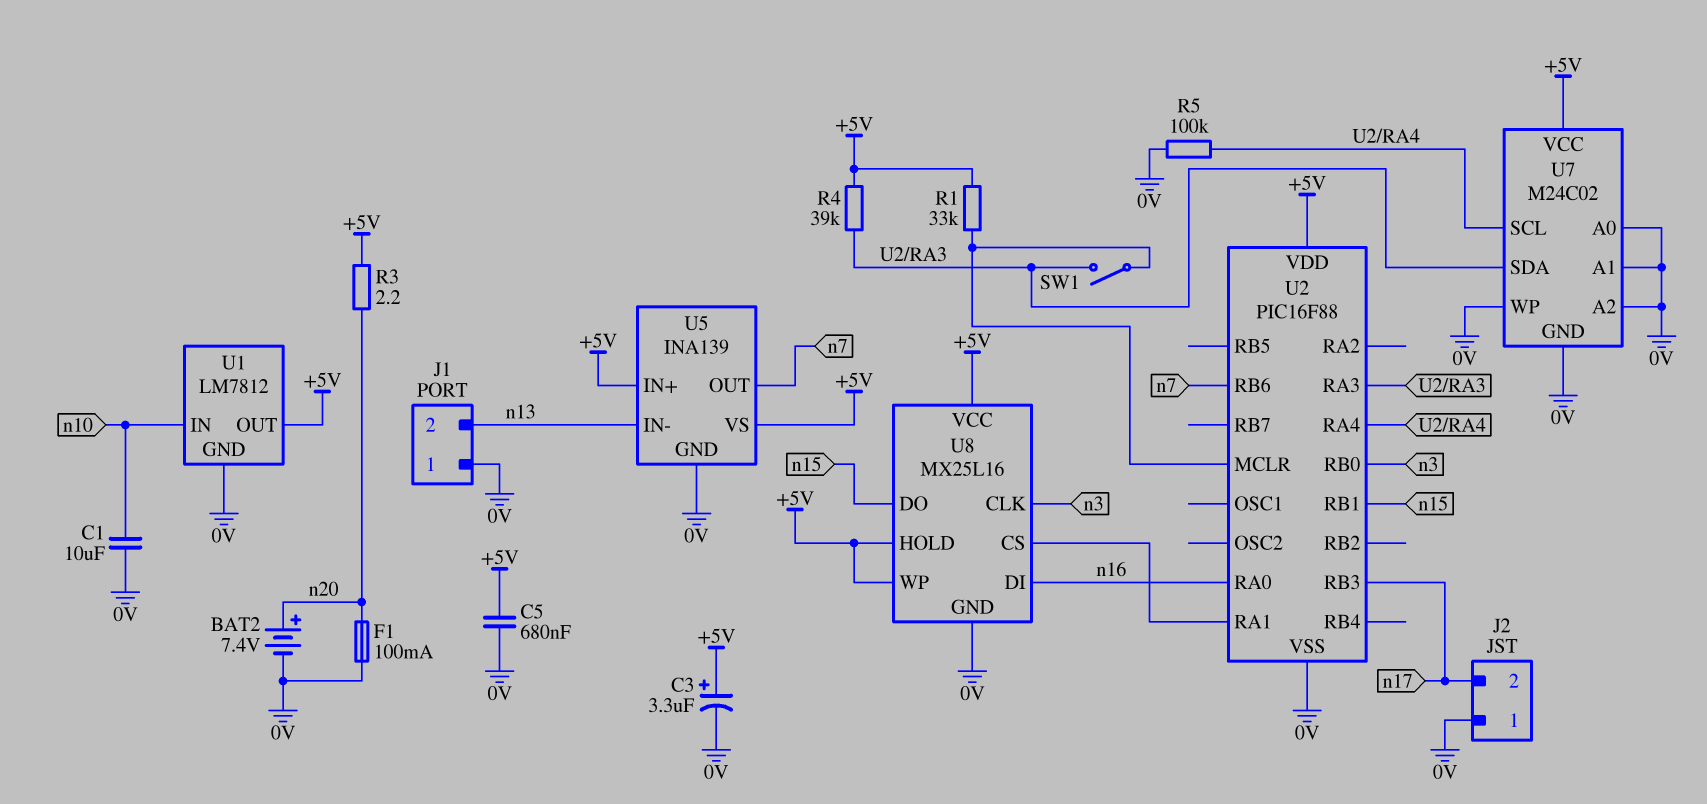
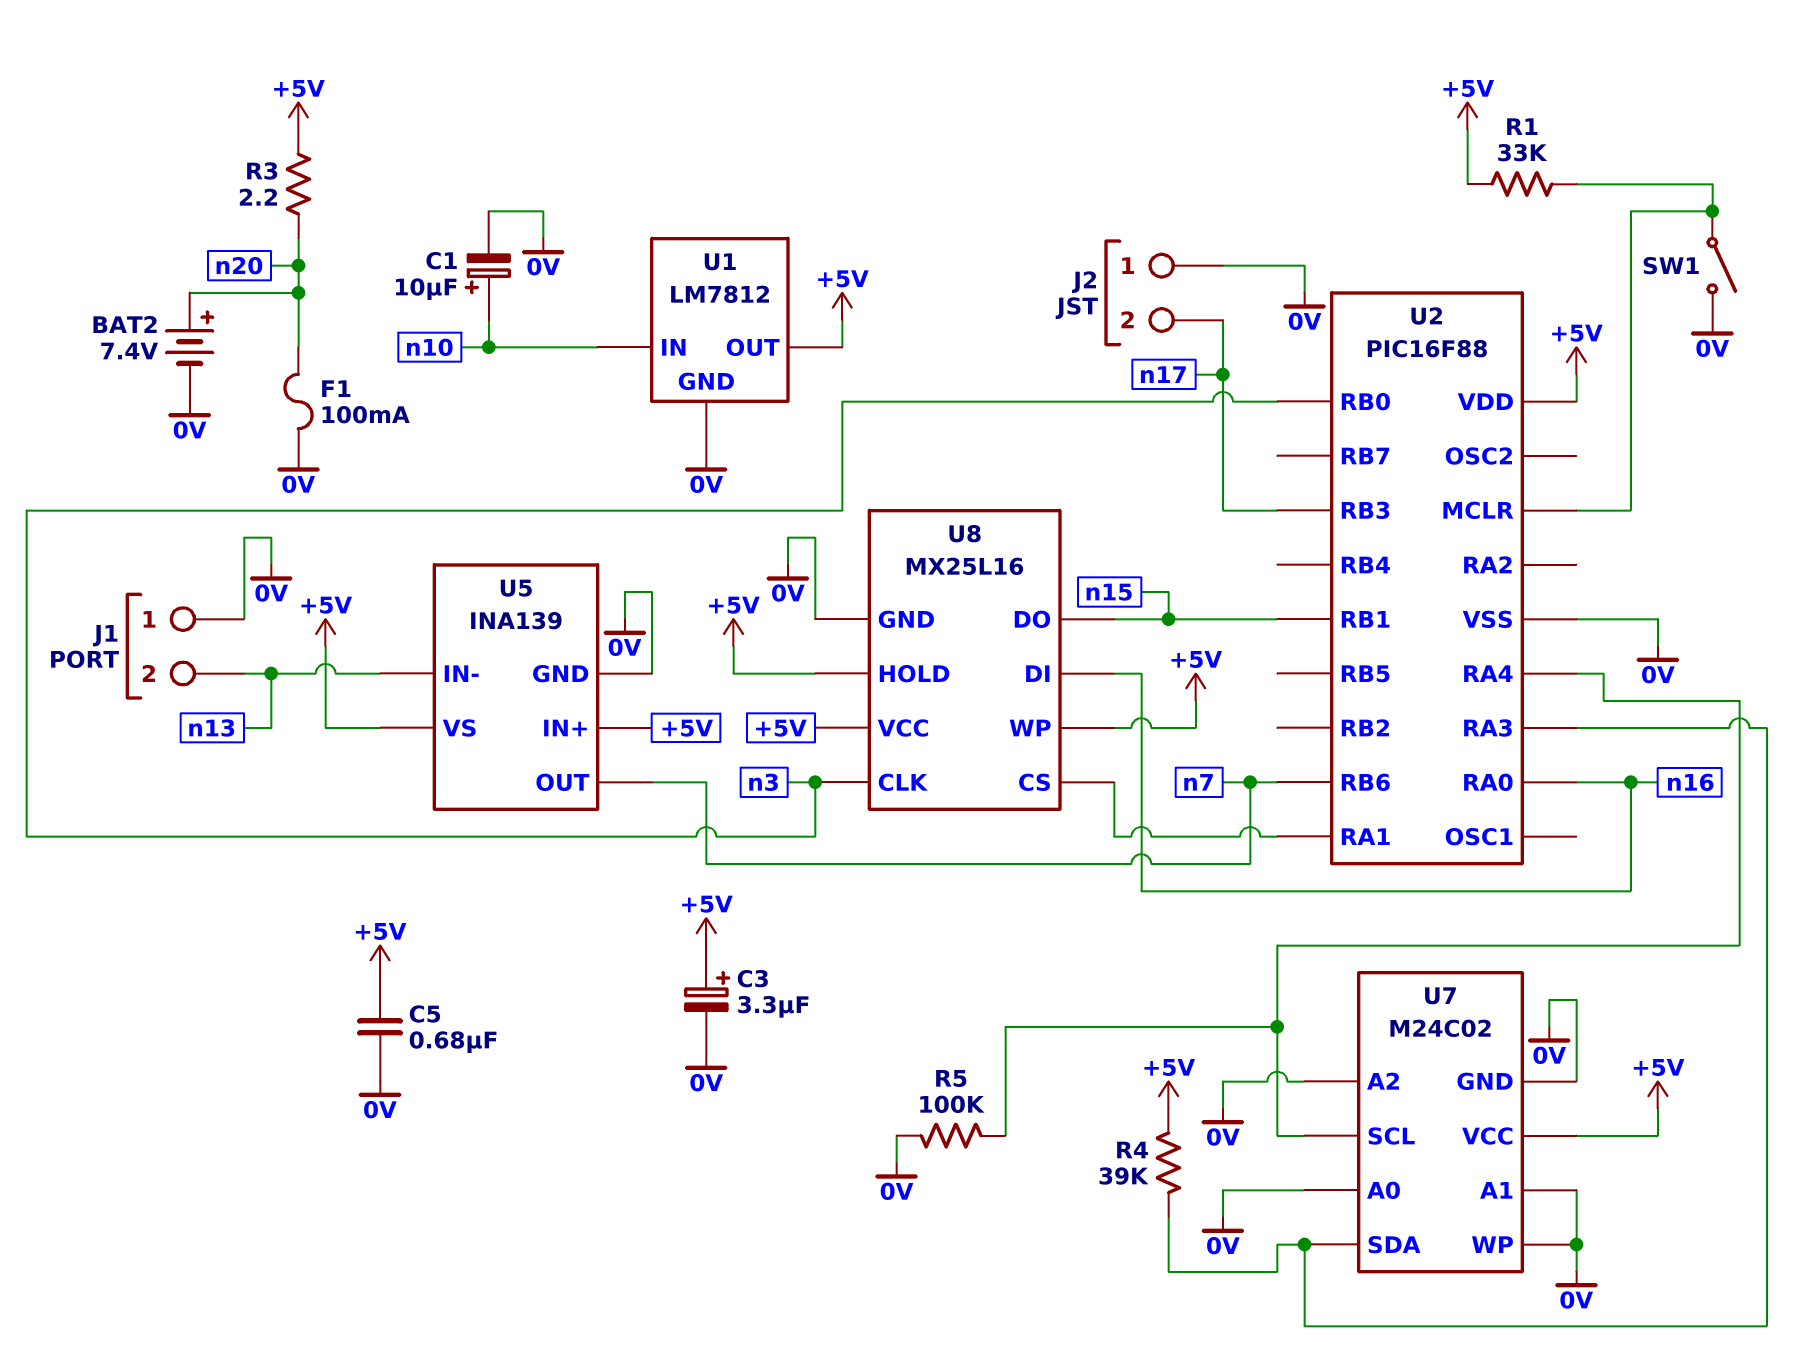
C1: 10uF (0V, n10) -> 10uF (plus n10, minus 0V)
SW1: switch (U2/MCLR, U2/RA3) -> switch (0V, U2/MCLR)

